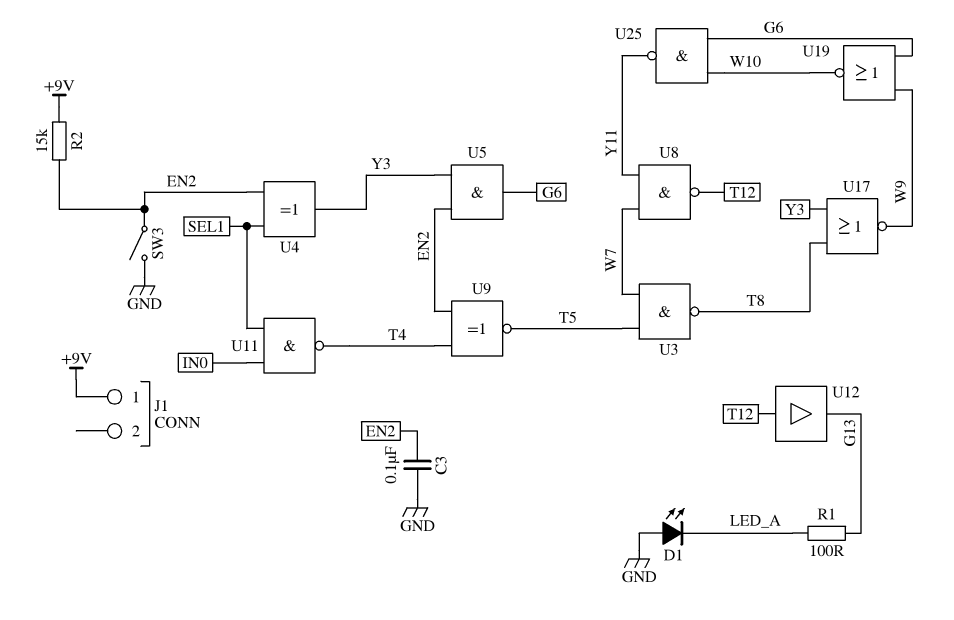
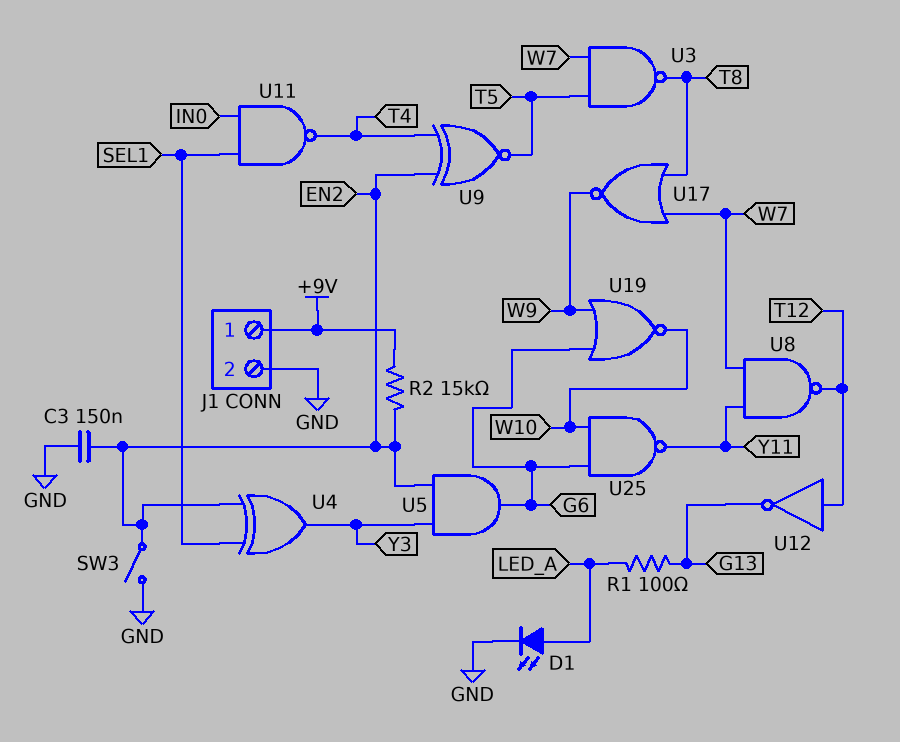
C3: 100nF (EN2, GND) -> 150nF (EN2, GND)
D1: LED (A GND, K LED_A) -> LED (A LED_A, K GND)
J1 pin 2: none -> GND
U12: buffer (in T12, out G13) -> NOT (in T12, out G13)
U17: NOR (in T8, in Y3, out W9) -> NOR (in T8, in W7, out W9)

